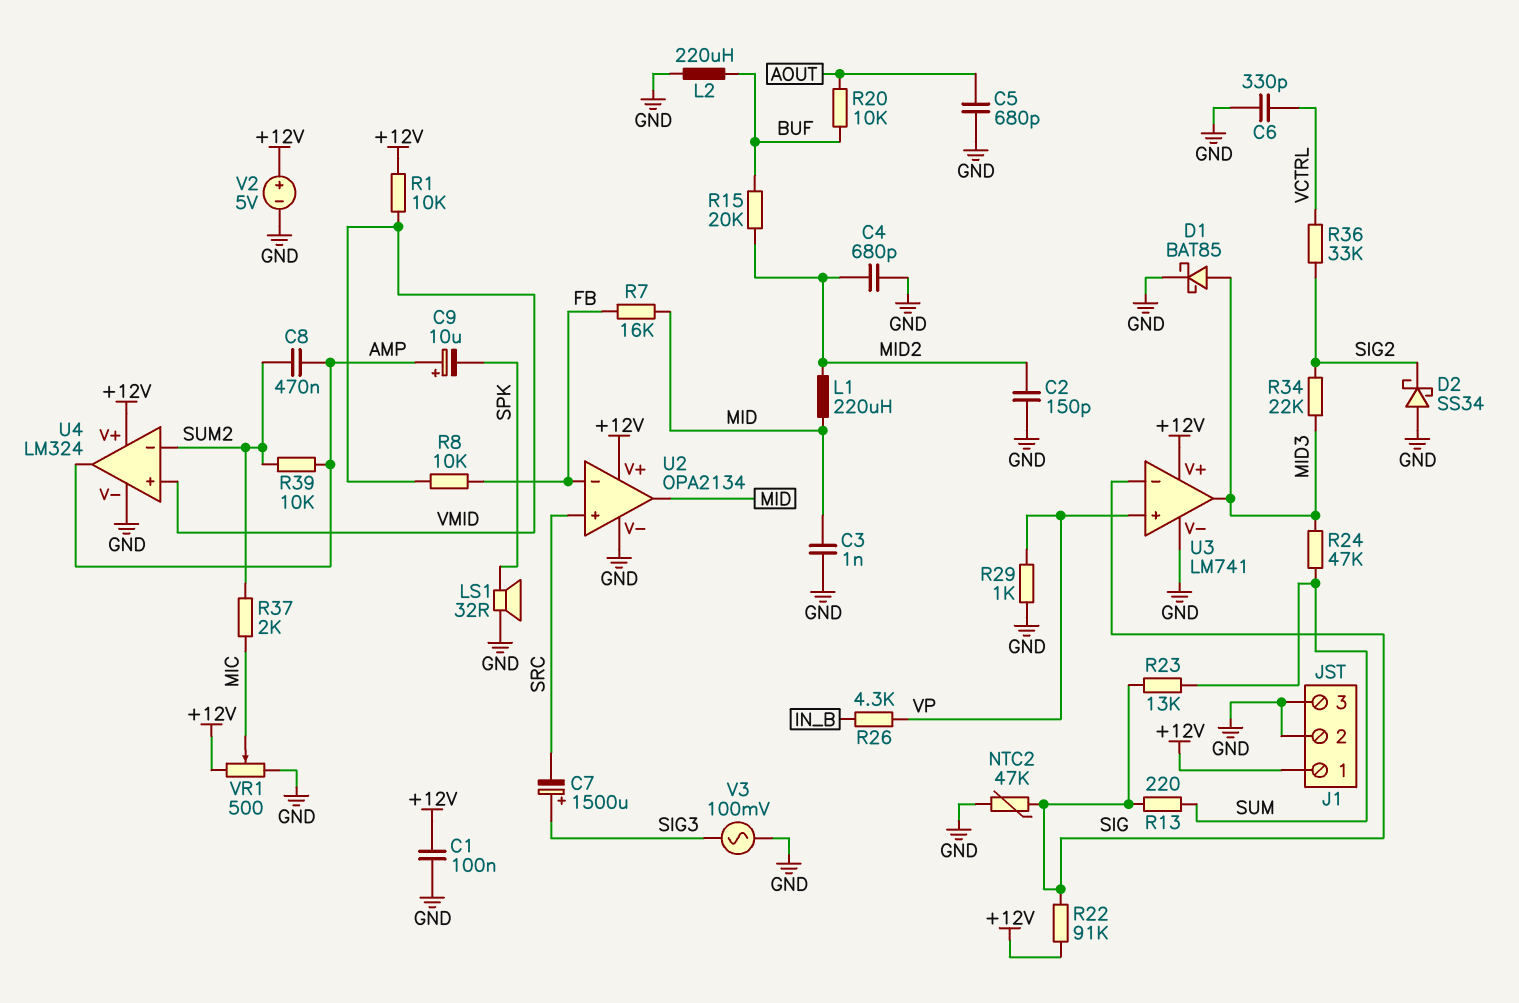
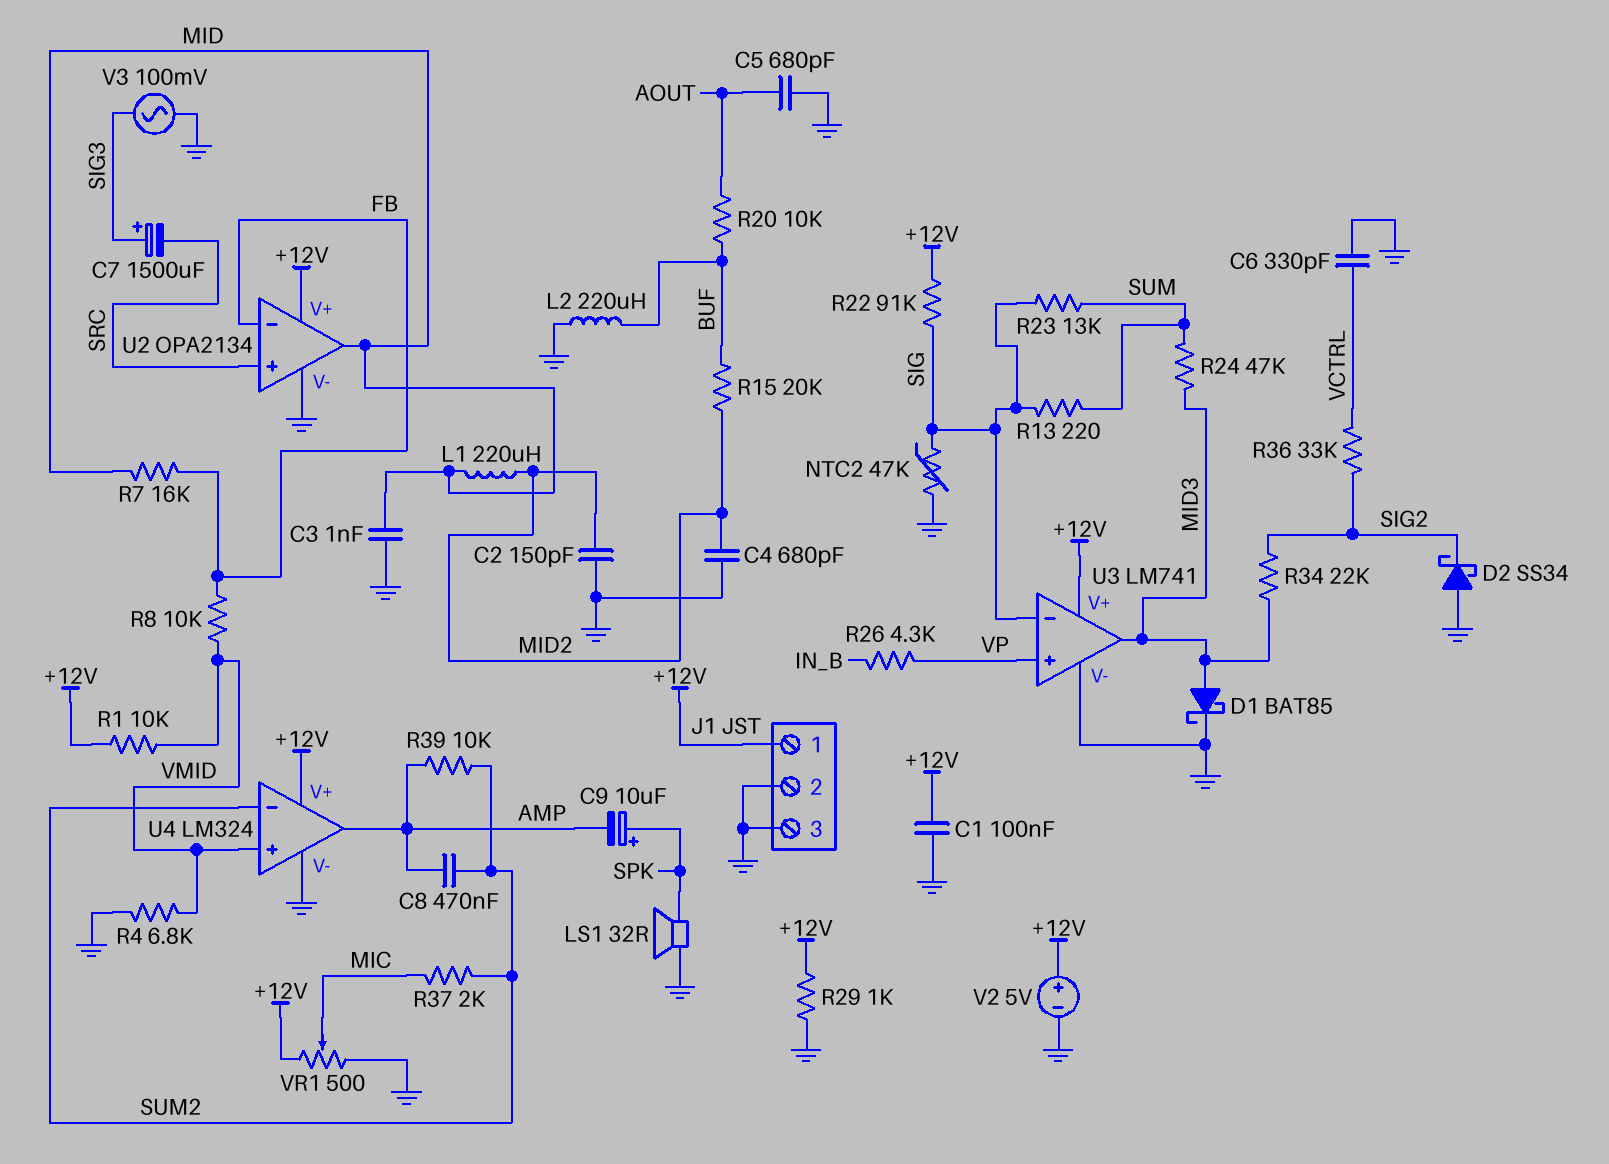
C9: 10uF (plus AMP, minus SPK) -> 10uF (plus SPK, minus AMP)
R4: none -> 6.8k (GND, VMID)
R29: 1k (GND, VP) -> 1k (+12V, GND)

